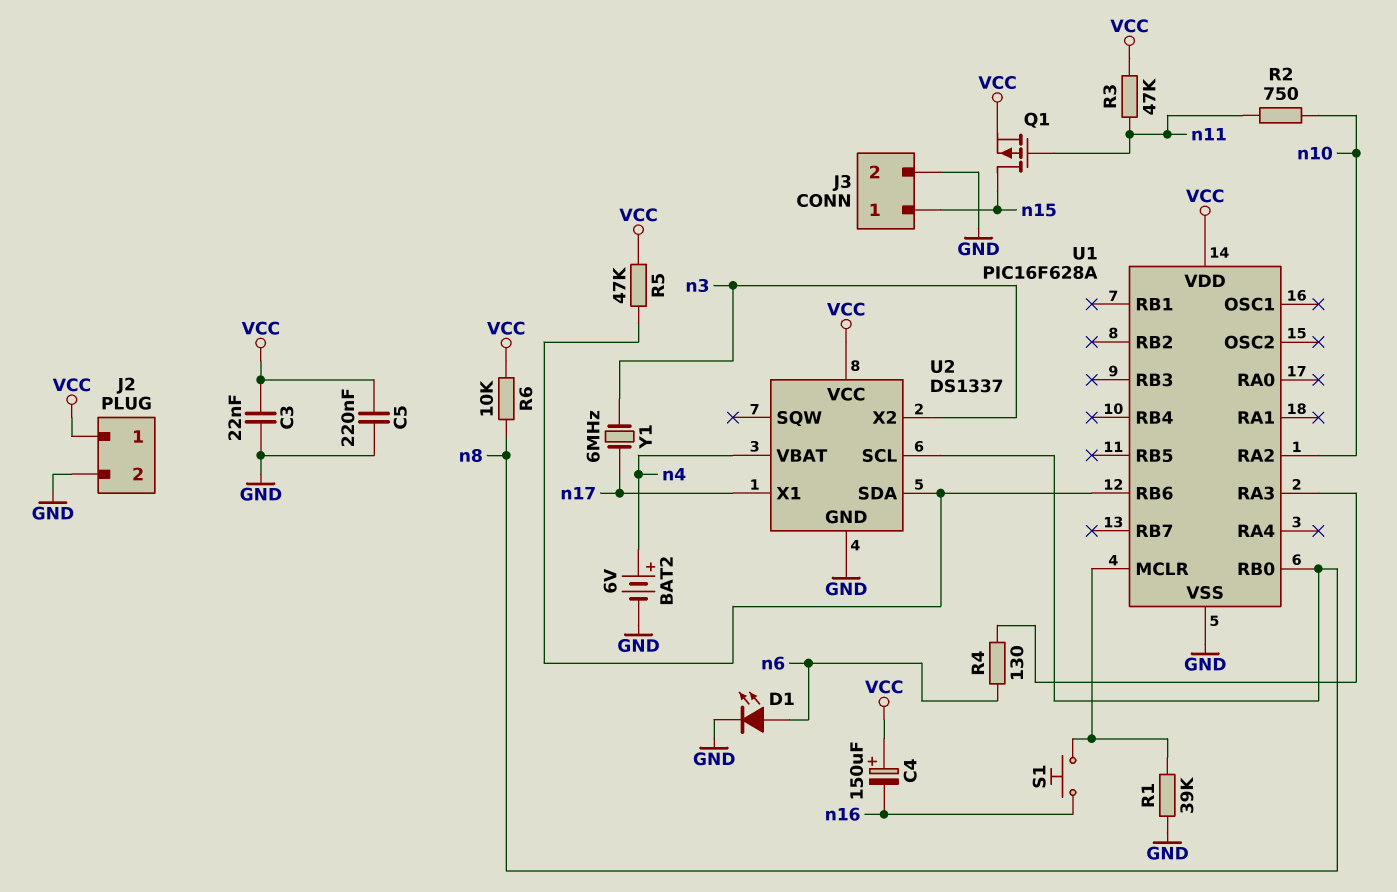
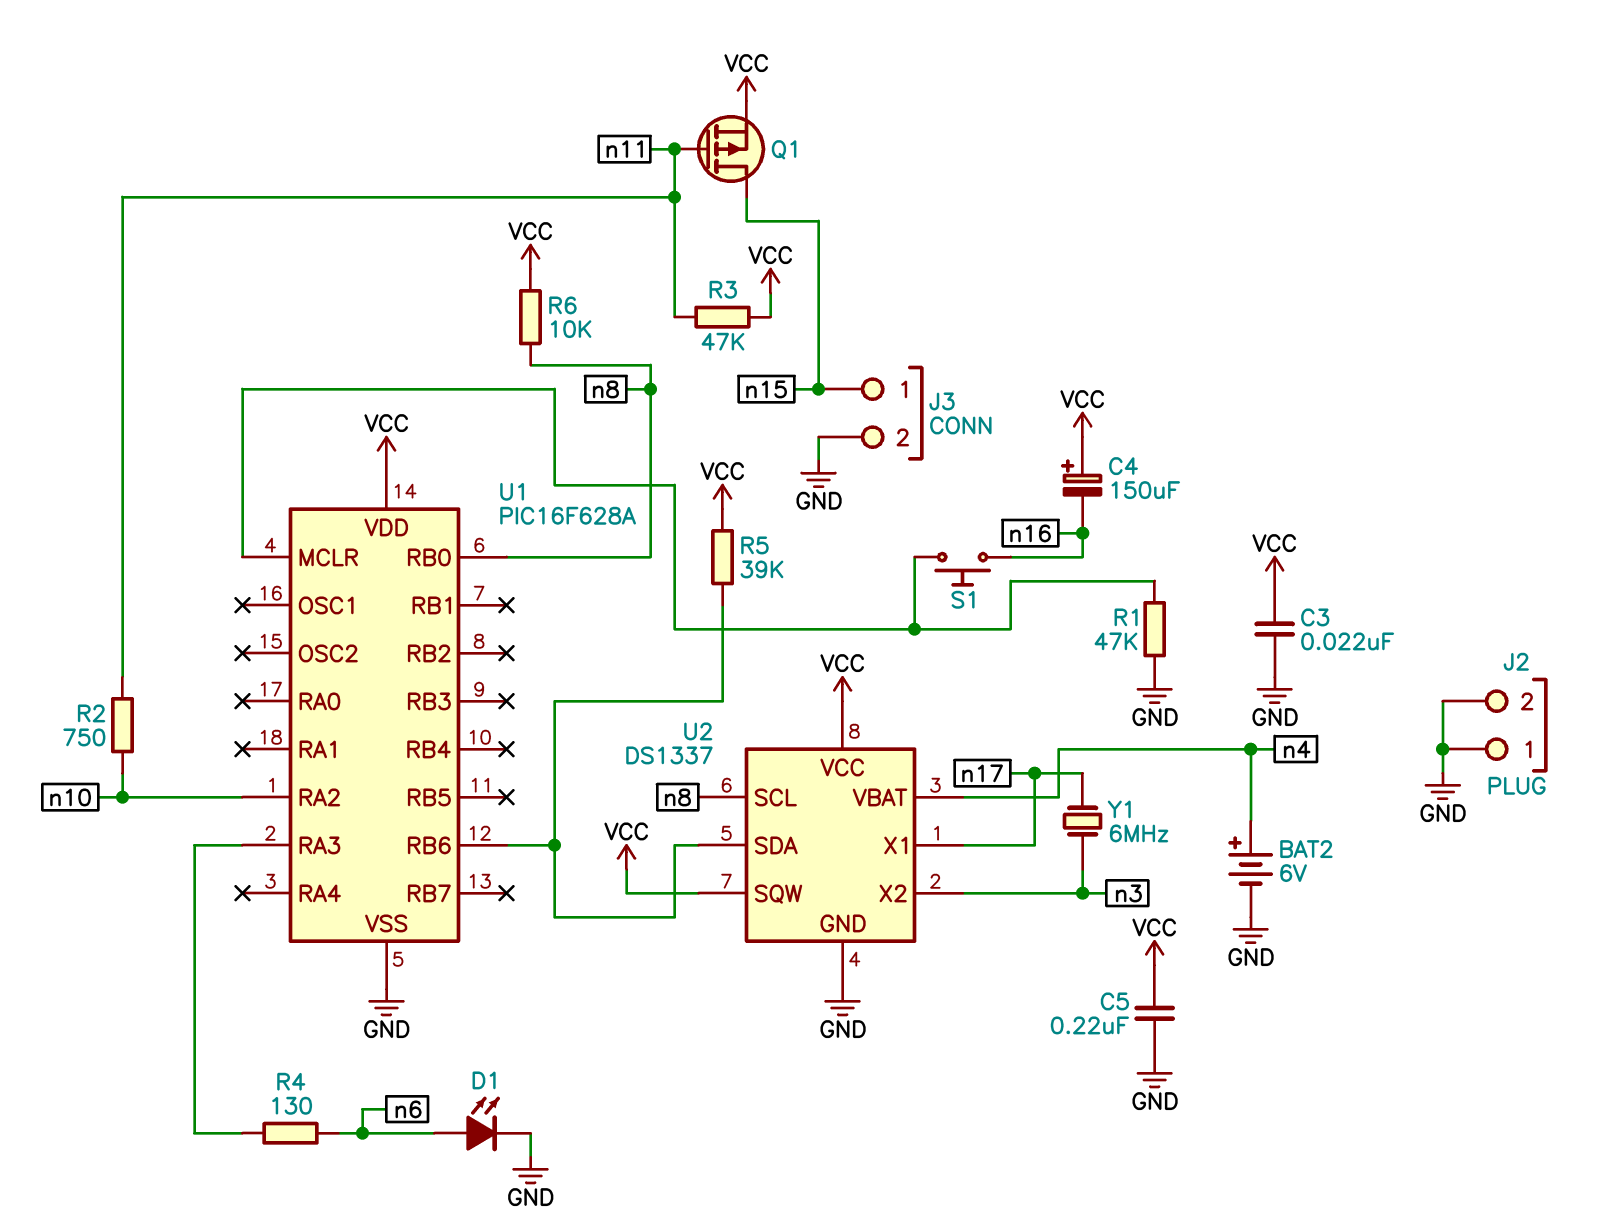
J2 pin 1: VCC -> GND
R1: 39k (GND, U1/MCLR) -> 47k (GND, U1/MCLR)
R5: 47k (U1/RB6, VCC) -> 39k (U1/RB6, VCC)
U2 pin SQW: none -> VCC

